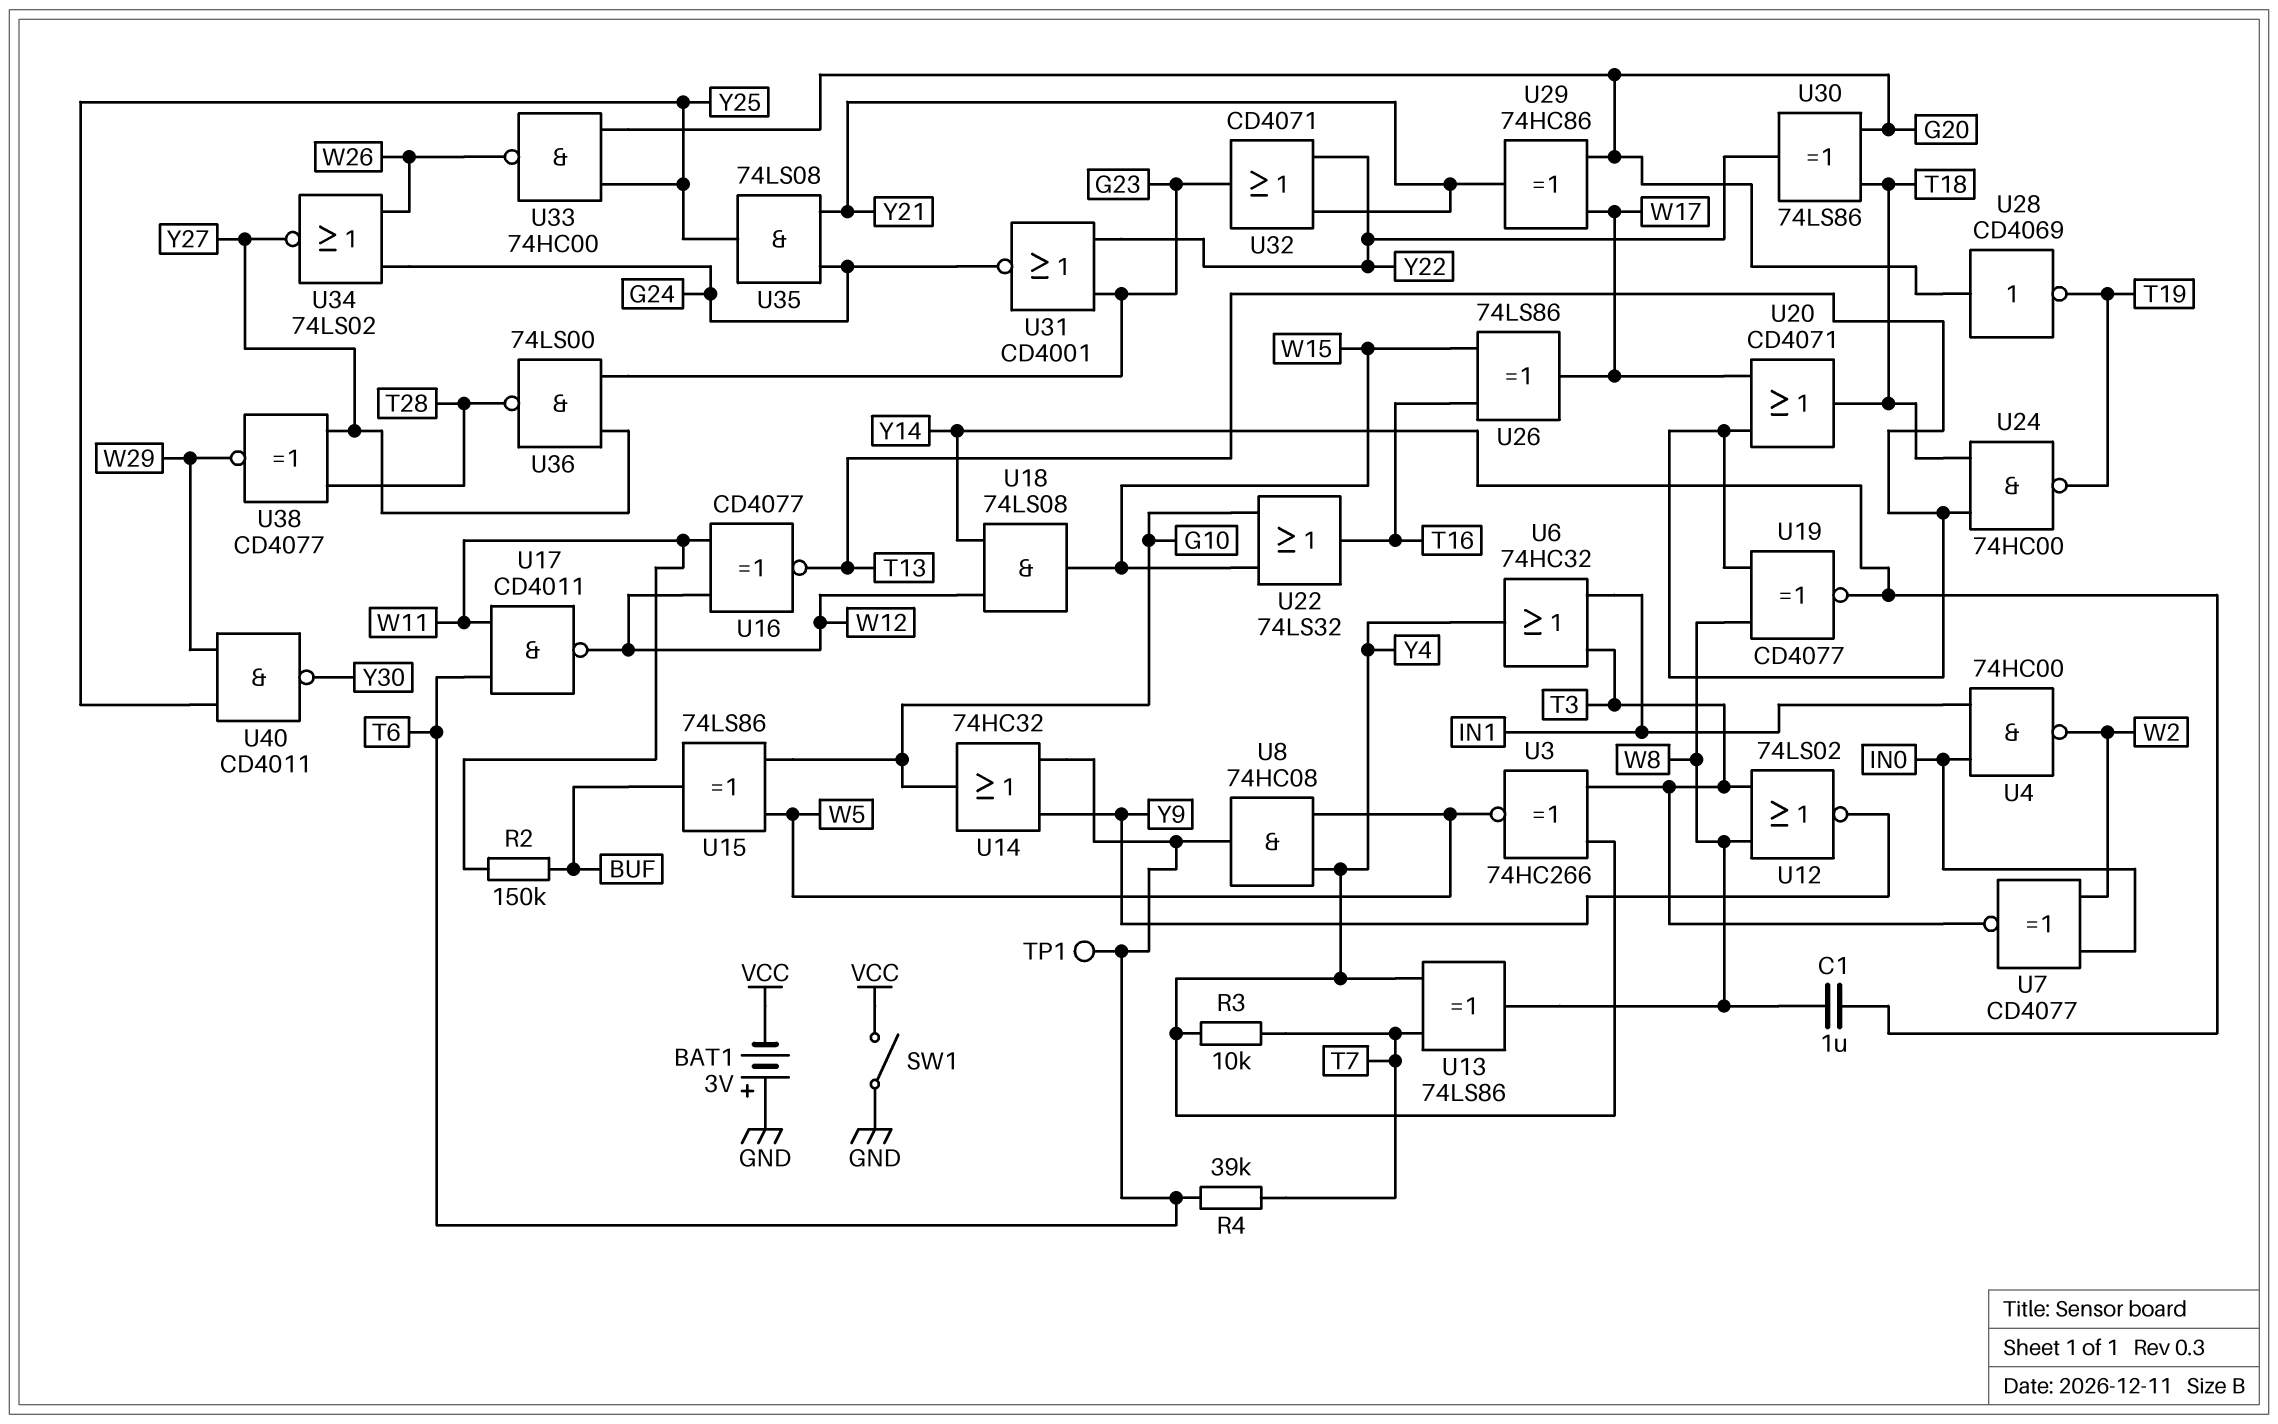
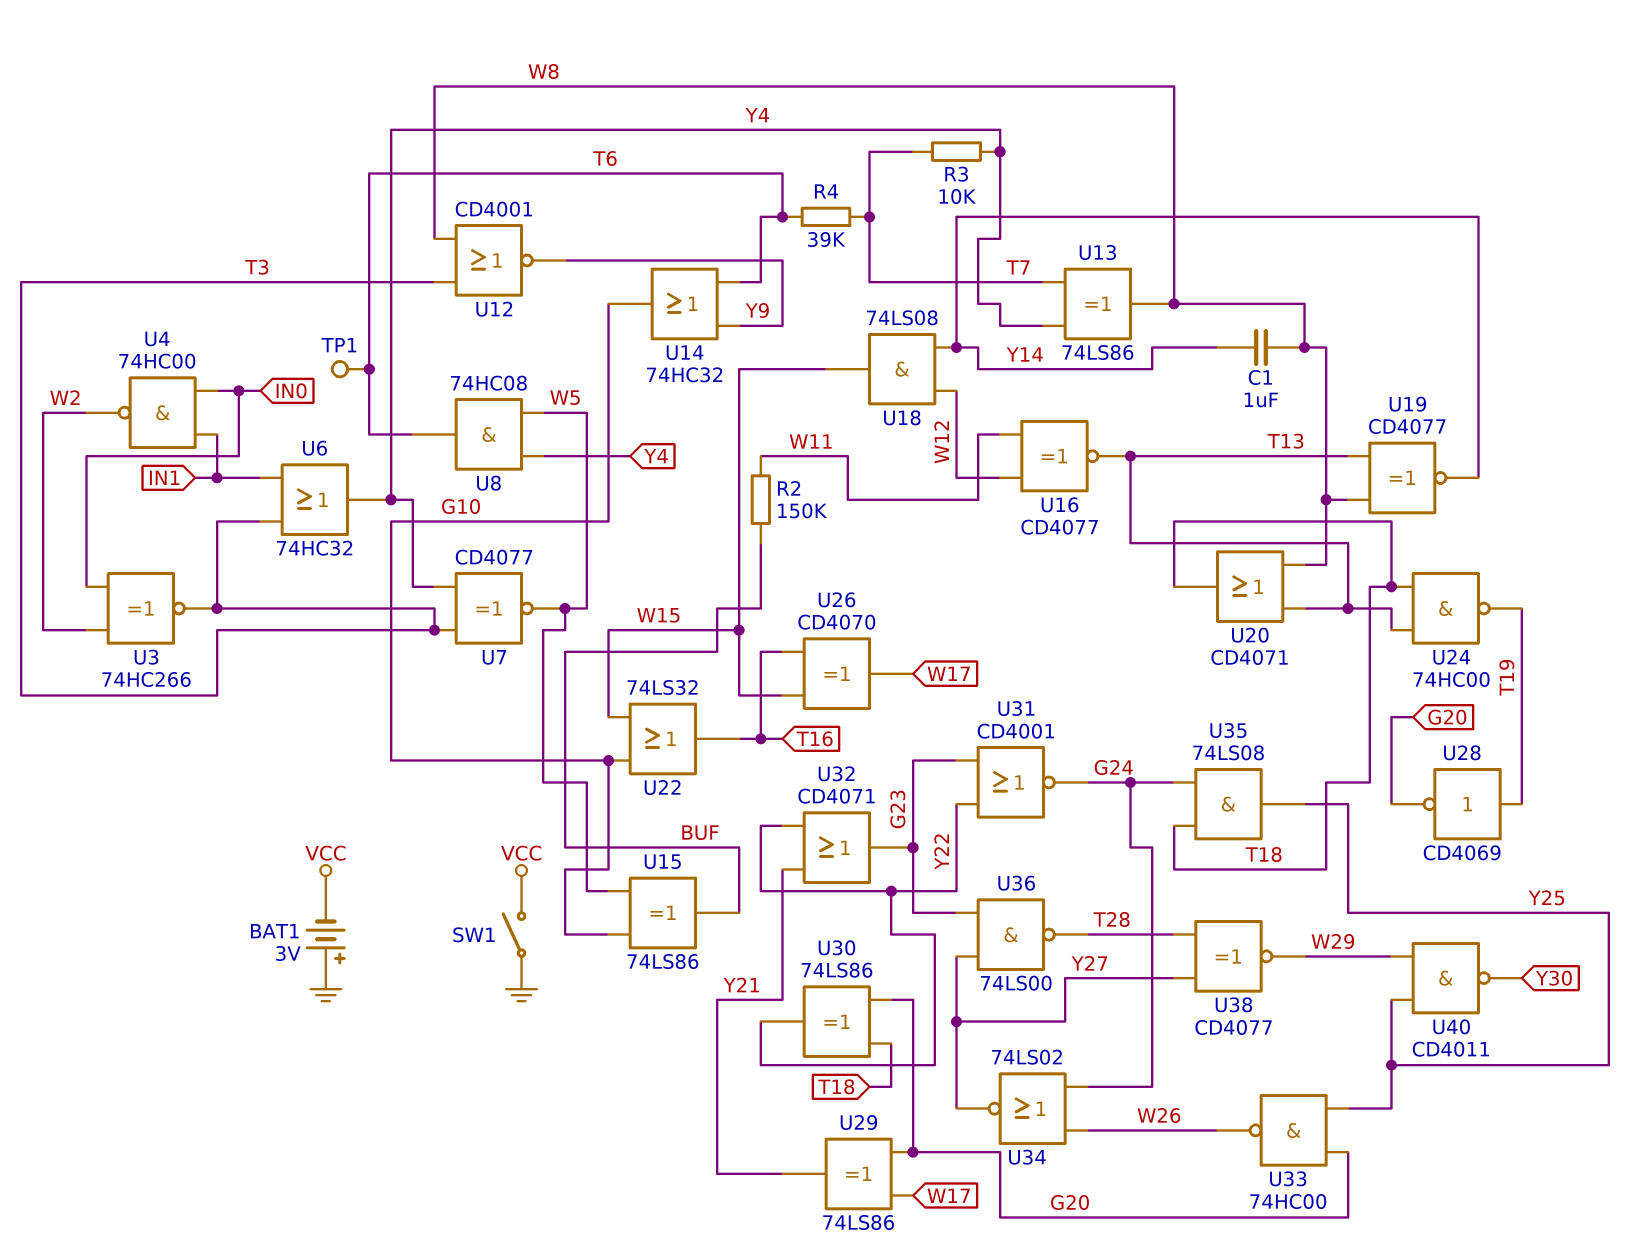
U3: XNOR 74HC266 (in T3, in Y4, out W5) -> XNOR 74HC266 (in IN0, in W2, out T3)
U7: XNOR CD4077 (in IN0, in W2, out T3) -> XNOR CD4077 (in T3, in Y4, out W5)
U12: NOR 74LS02 (in T3, in W8, out Y9) -> NOR CD4001 (in T3, in W8, out Y9)
U17: NAND CD4011 (in T6, in W11, out W12) -> none
U20: OR CD4071 (in T13, in W17, out T18) -> OR CD4071 (in T13, in W8, out T18)
U26: XOR 74LS86 (in T16, in W15, out W17) -> XOR CD4070 (in T16, in W15, out W17)
U28: NOT CD4069 (in G20, out T19) -> NOT CD4069 (in T19, out G20)
U29: XOR 74HC86 (in G20, in W17, out Y21) -> XOR 74LS86 (in G20, in W17, out Y21)
U35: AND 74LS08 (in G24, in Y21, out Y25) -> AND 74LS08 (in G24, in T18, out Y25)

